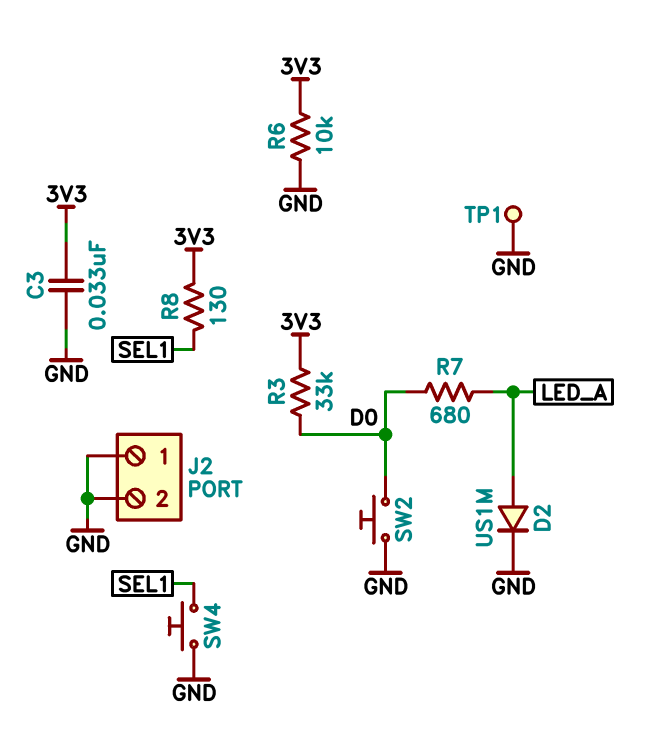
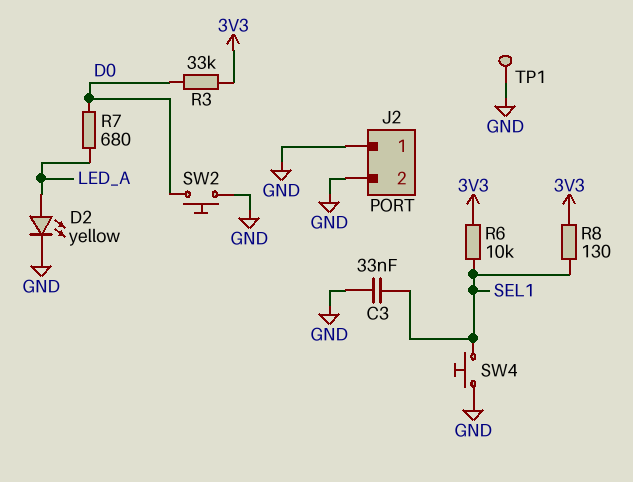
C3: 33nF (3V3, GND) -> 33nF (GND, SEL1)
D2: diode US1M (A LED_A, K GND) -> LED yellow (A LED_A, K GND)
R6: 10k (3V3, GND) -> 10k (3V3, SEL1)

